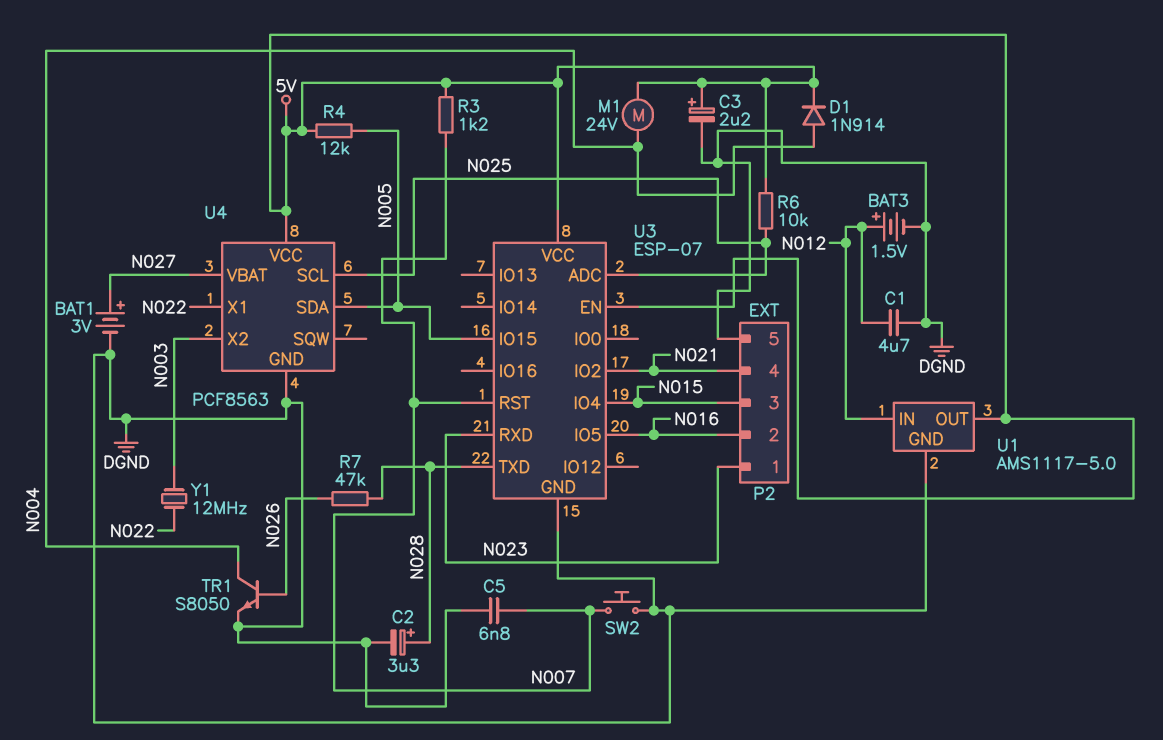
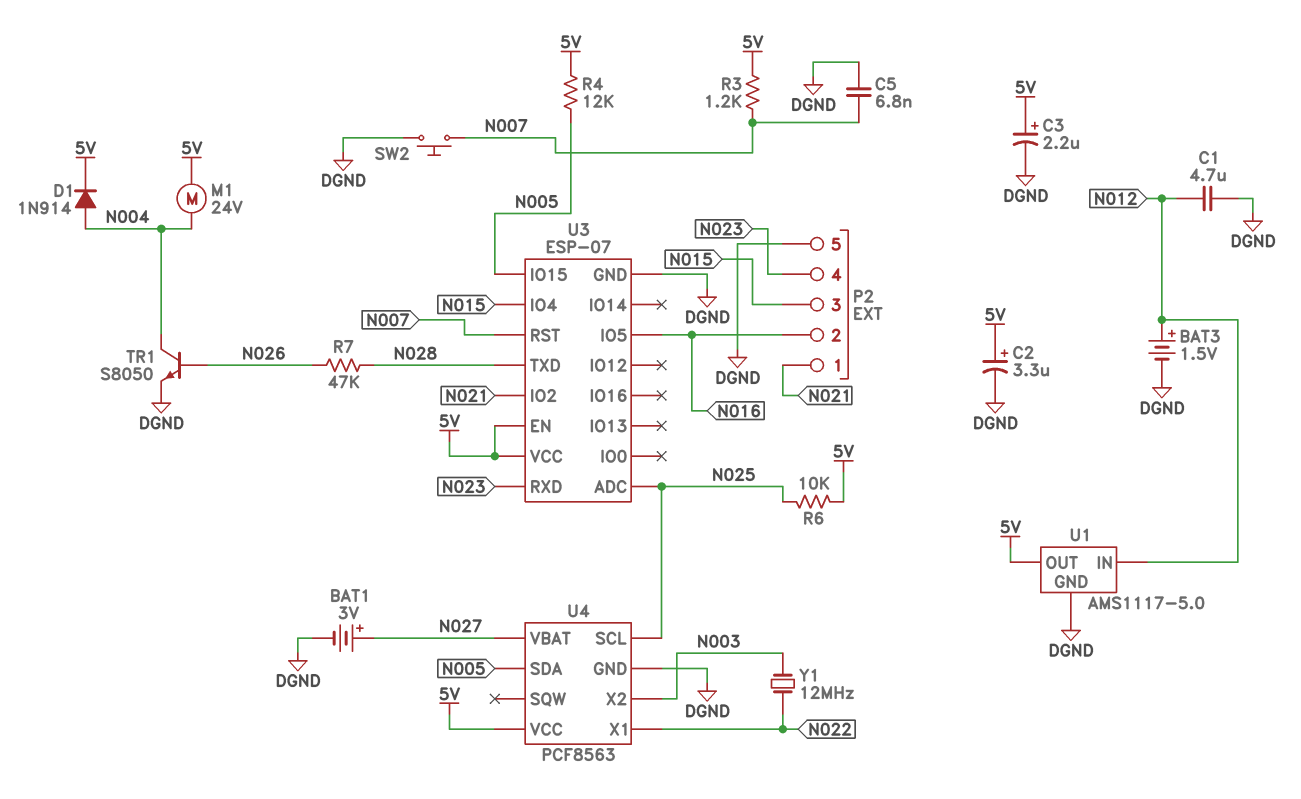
C2: 3.3uF (plus N028, minus DGND) -> 3.3uF (plus 5V, minus DGND)
P2 pin 1: N023 -> N021
P2 pin 4: N021 -> N023

